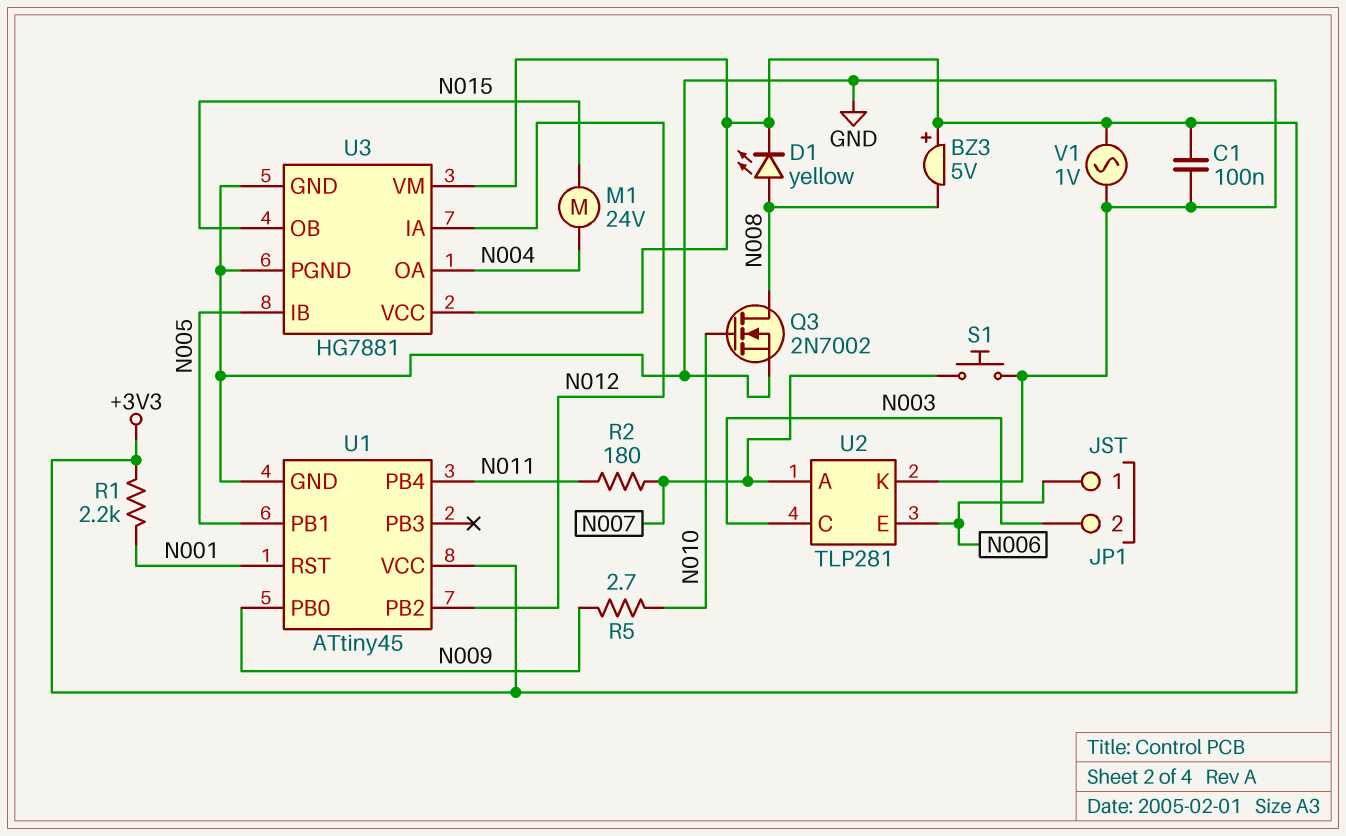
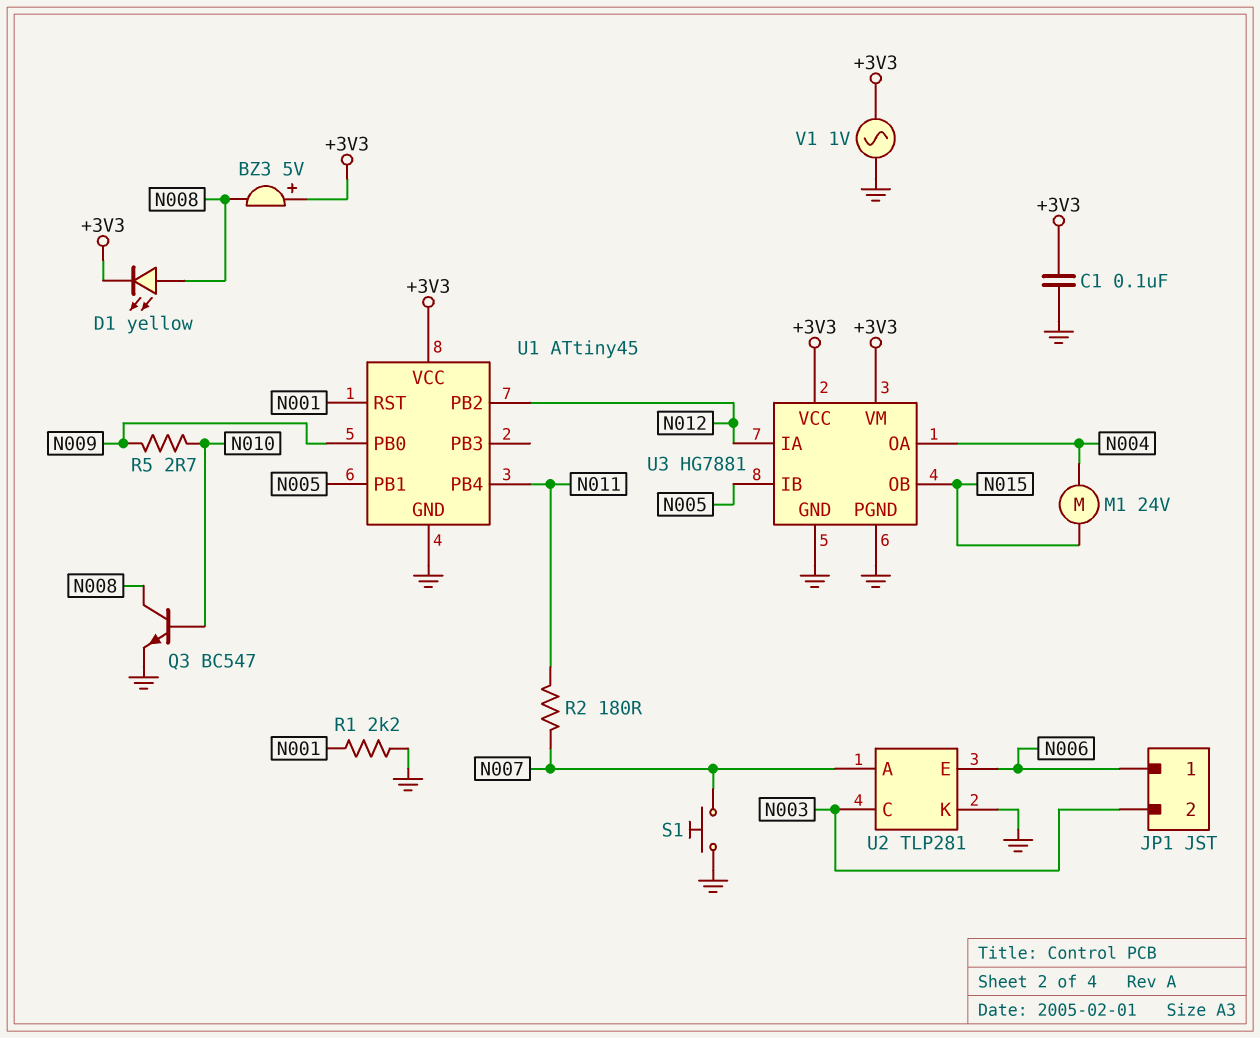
Q3: NMOS 2N7002 (G N010, D N008, S GND) -> NPN BC547 (B N010, C N008, E GND)
R1: 2.2k (+3V3, N001) -> 2.2k (GND, N001)

